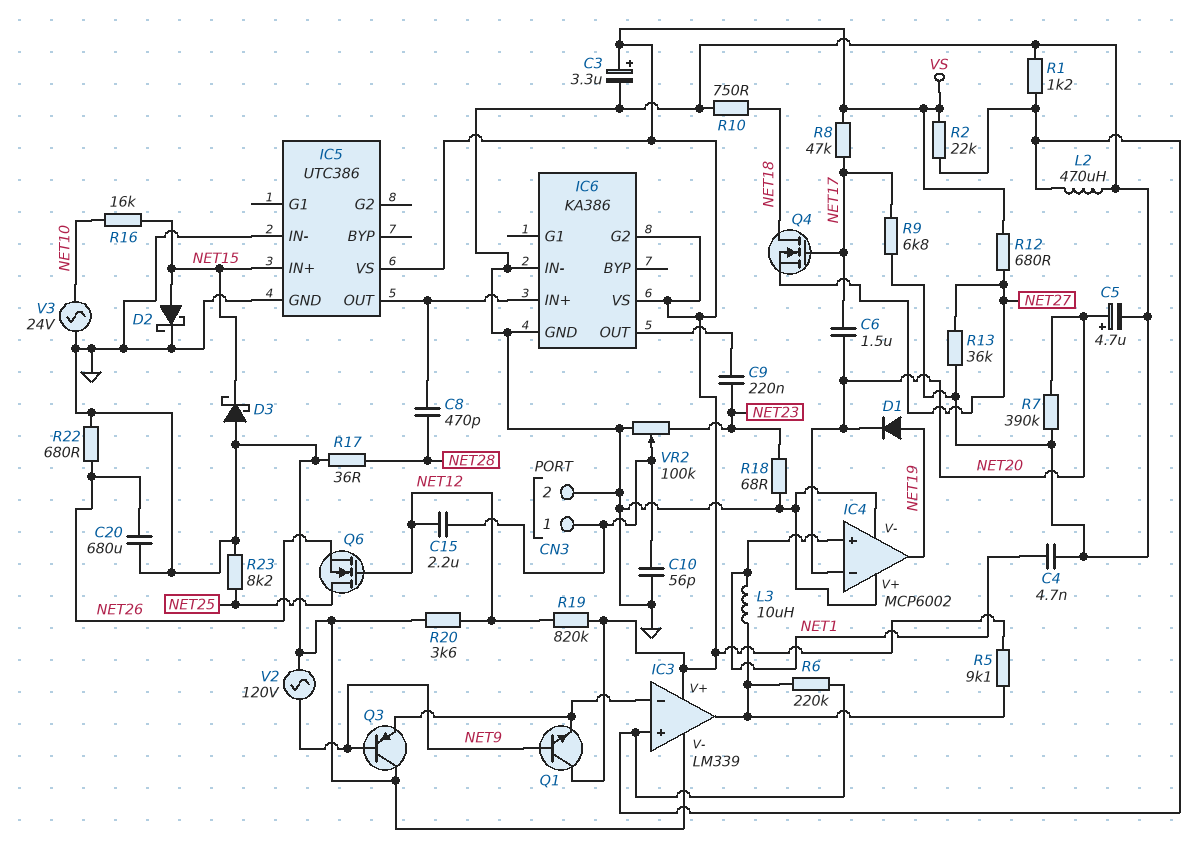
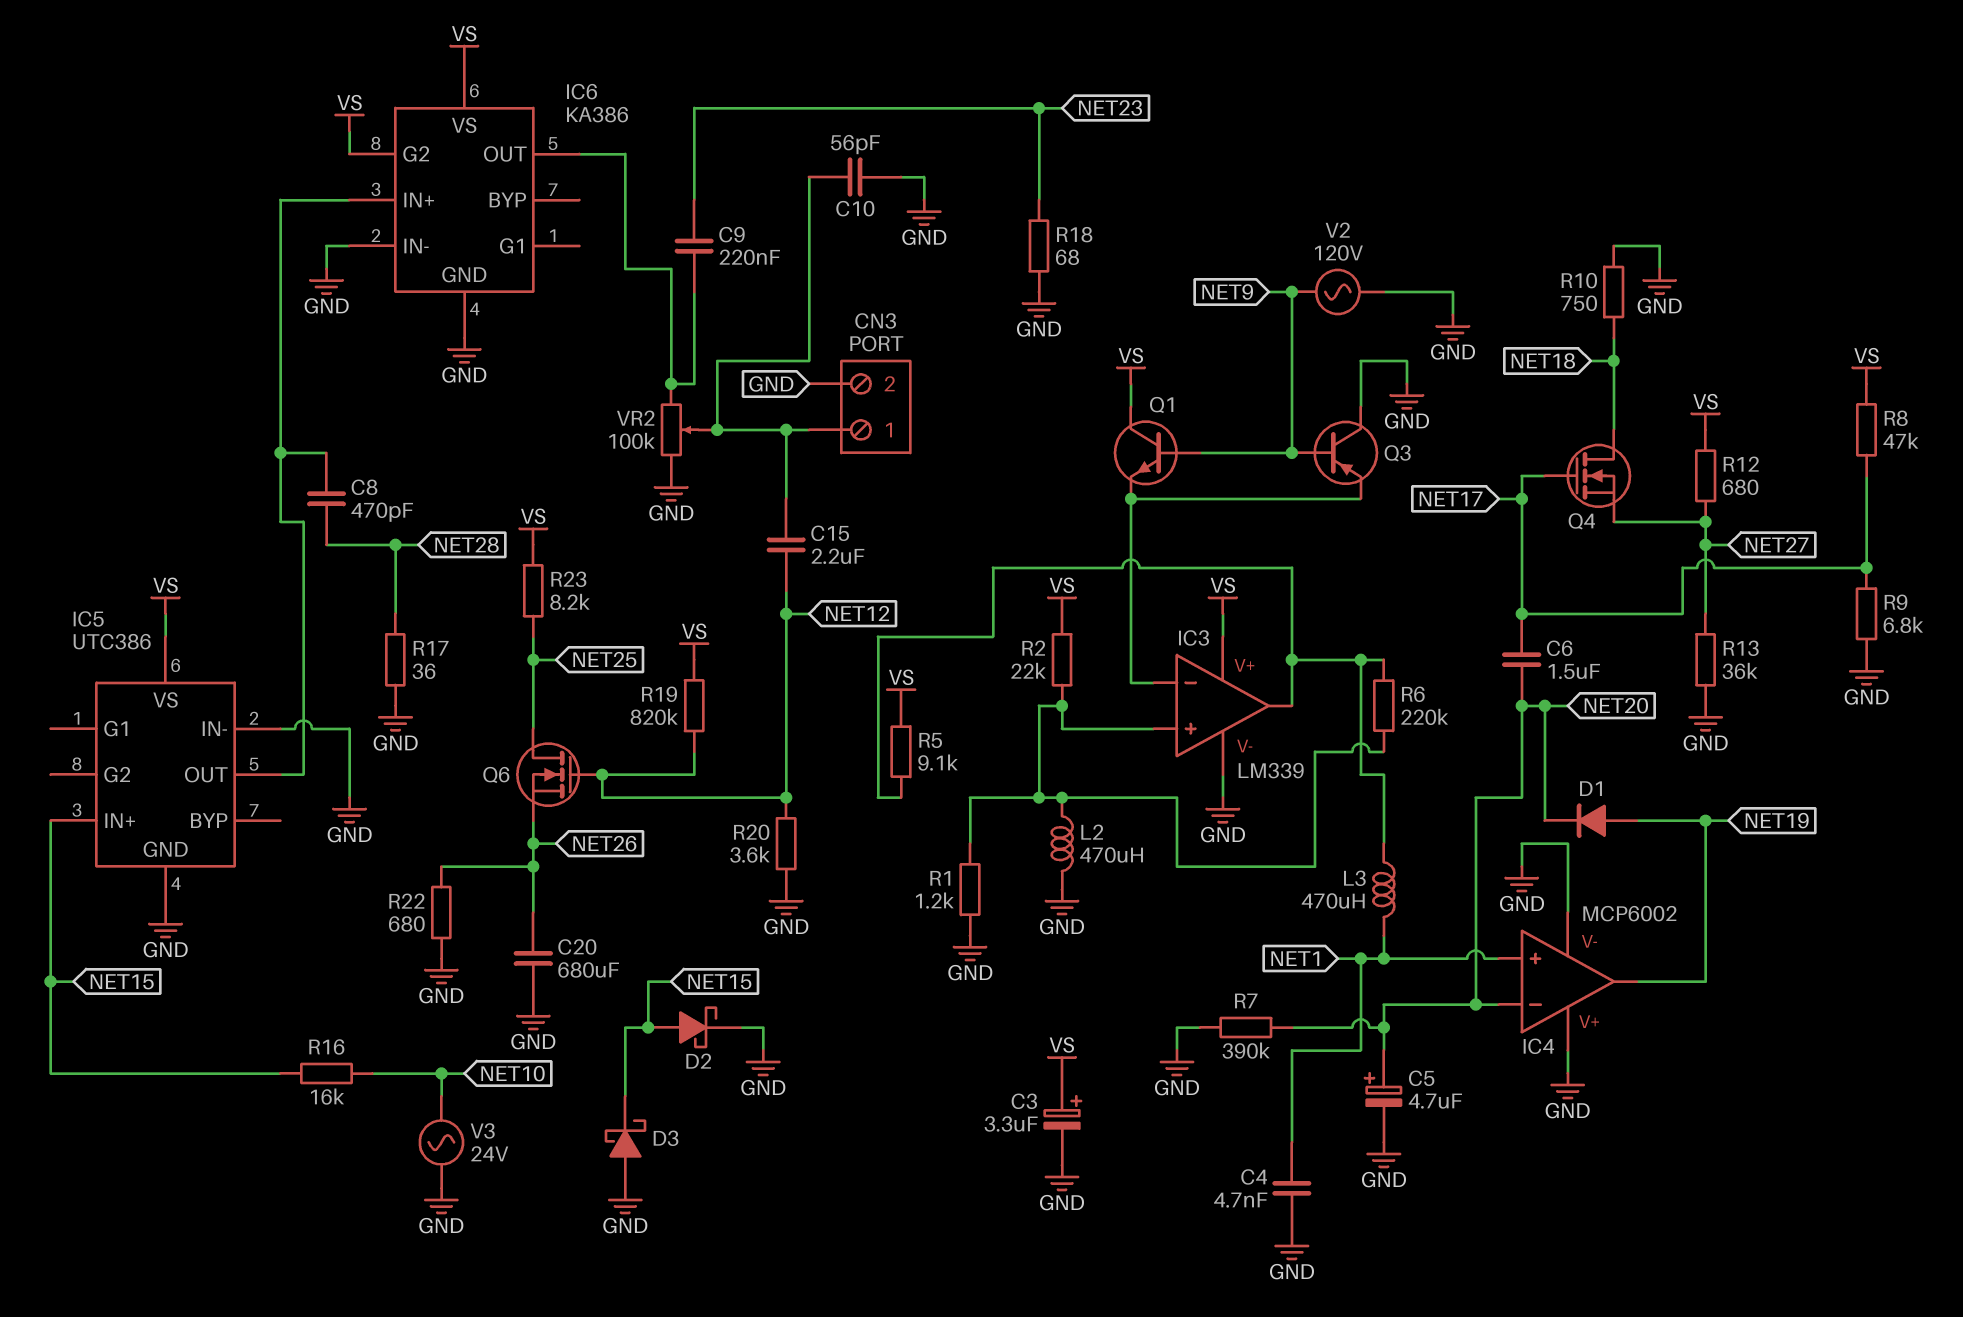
L3: 10uH (IC3/out, NET1) -> 470uH (IC3/out, NET1)
R23: 8.2k (GND, NET25) -> 8.2k (NET25, VS)
VR2: 100k (GND, NET23, wiper CN3/1) -> 100k (GND, IC6/OUT, wiper CN3/1)

